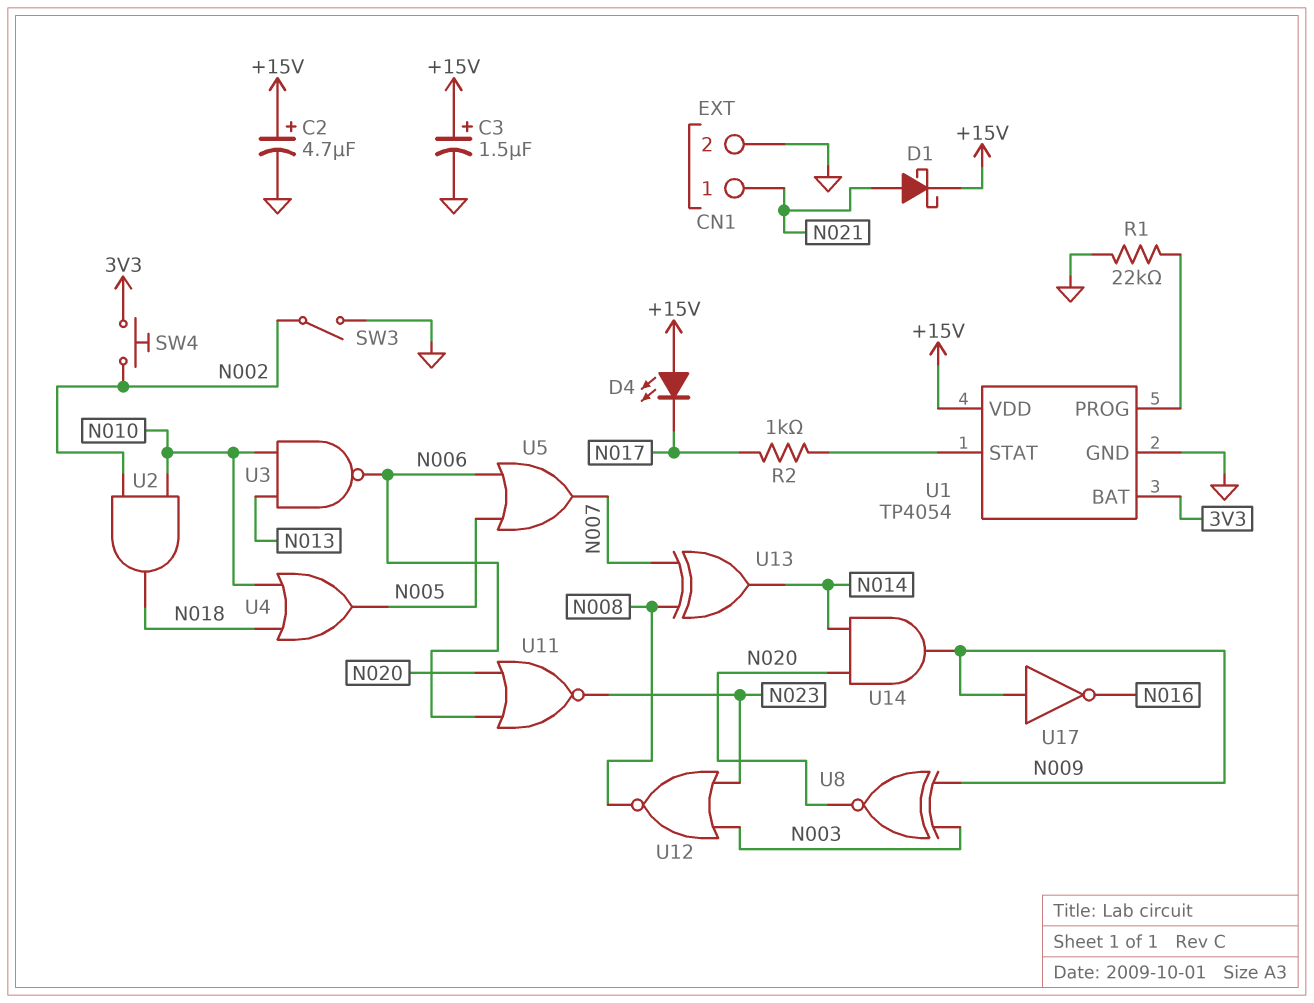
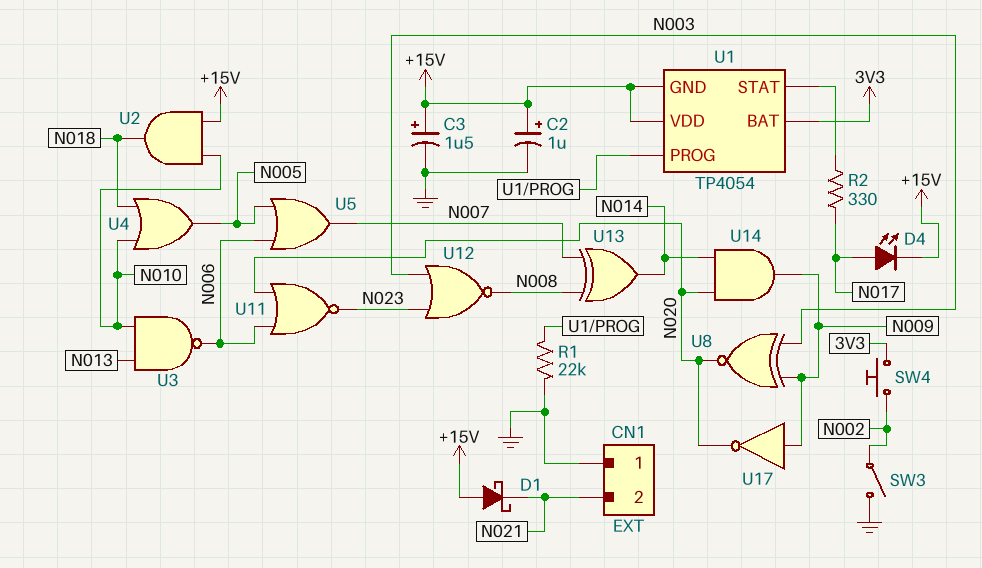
C2: 4.7uF (plus +15V, minus GND) -> 1uF (plus +15V, minus GND)
CN1 pin 1: N021 -> GND
CN1 pin 2: GND -> N021
D1: schottky (A N021, K +15V) -> schottky (A +15V, K N021)
D4: LED (A +15V, K N017) -> LED (A N017, K +15V)
R2: 1k (N017, U1/STAT) -> 330 (N017, U1/STAT)
U1 pin GND: GND -> +15V
U2: AND (in N002, in N010, out N018) -> AND (in +15V, in N010, out N018)
U17: NOT (in N009, out N016) -> NOT (in N009, out N020)

